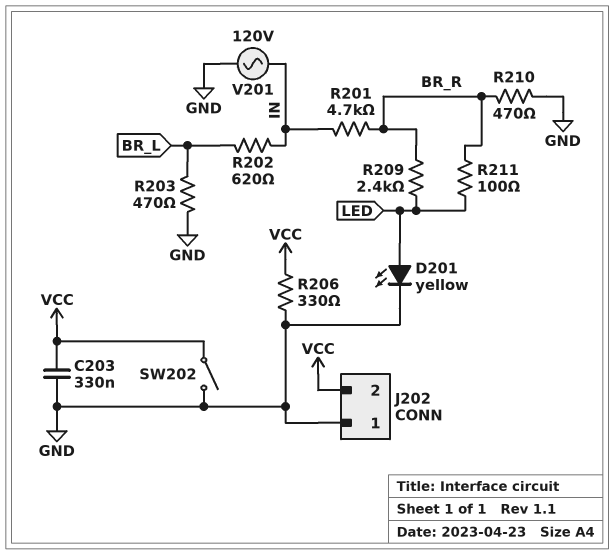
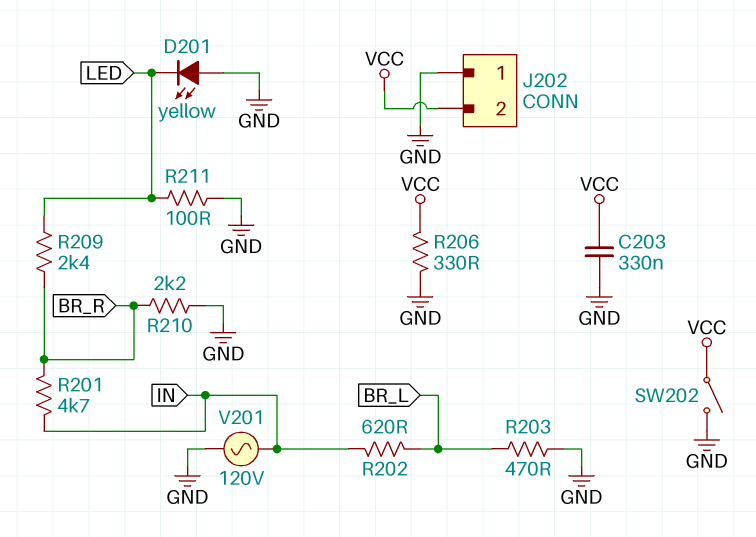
D201: LED yellow (A LED, K GND) -> LED yellow (A GND, K LED)
R210: 470 (BR_R, GND) -> 2.2k (BR_R, GND)
R211: 100 (BR_R, LED) -> 100 (GND, LED)

